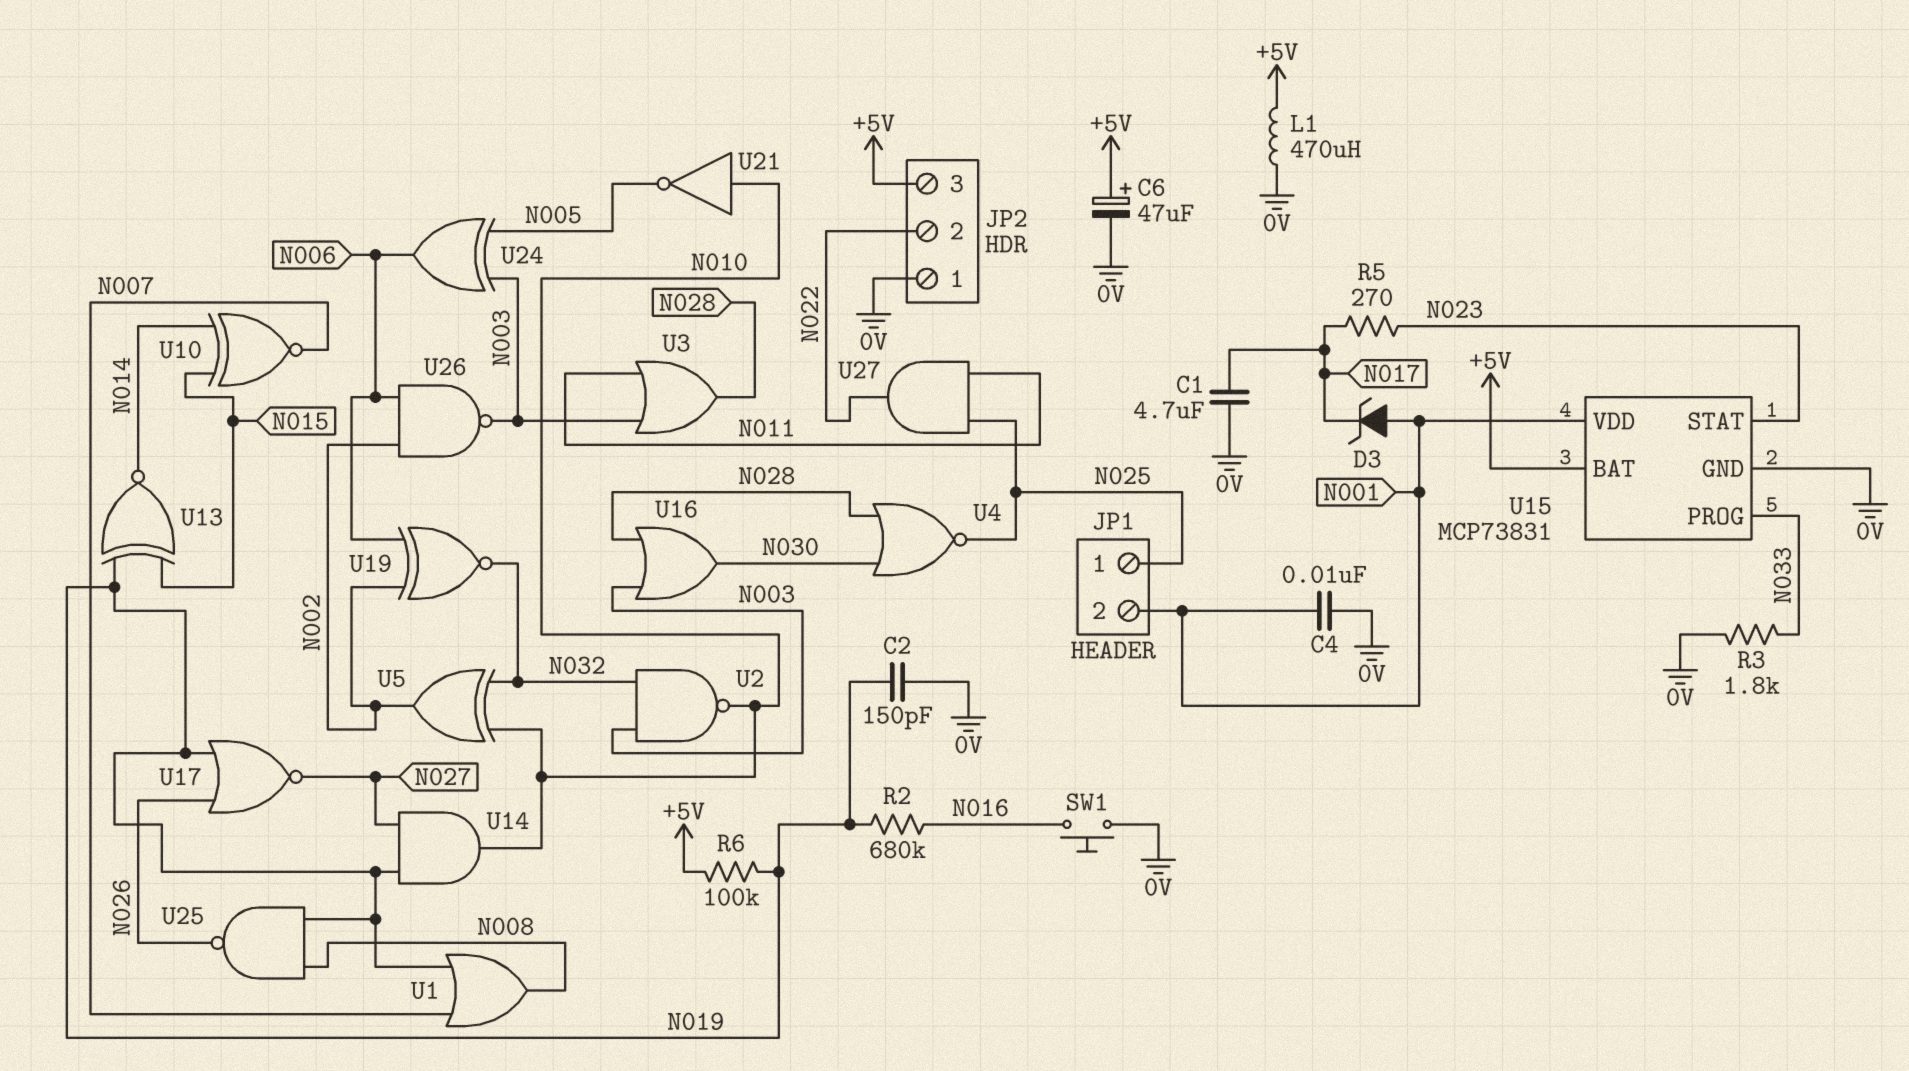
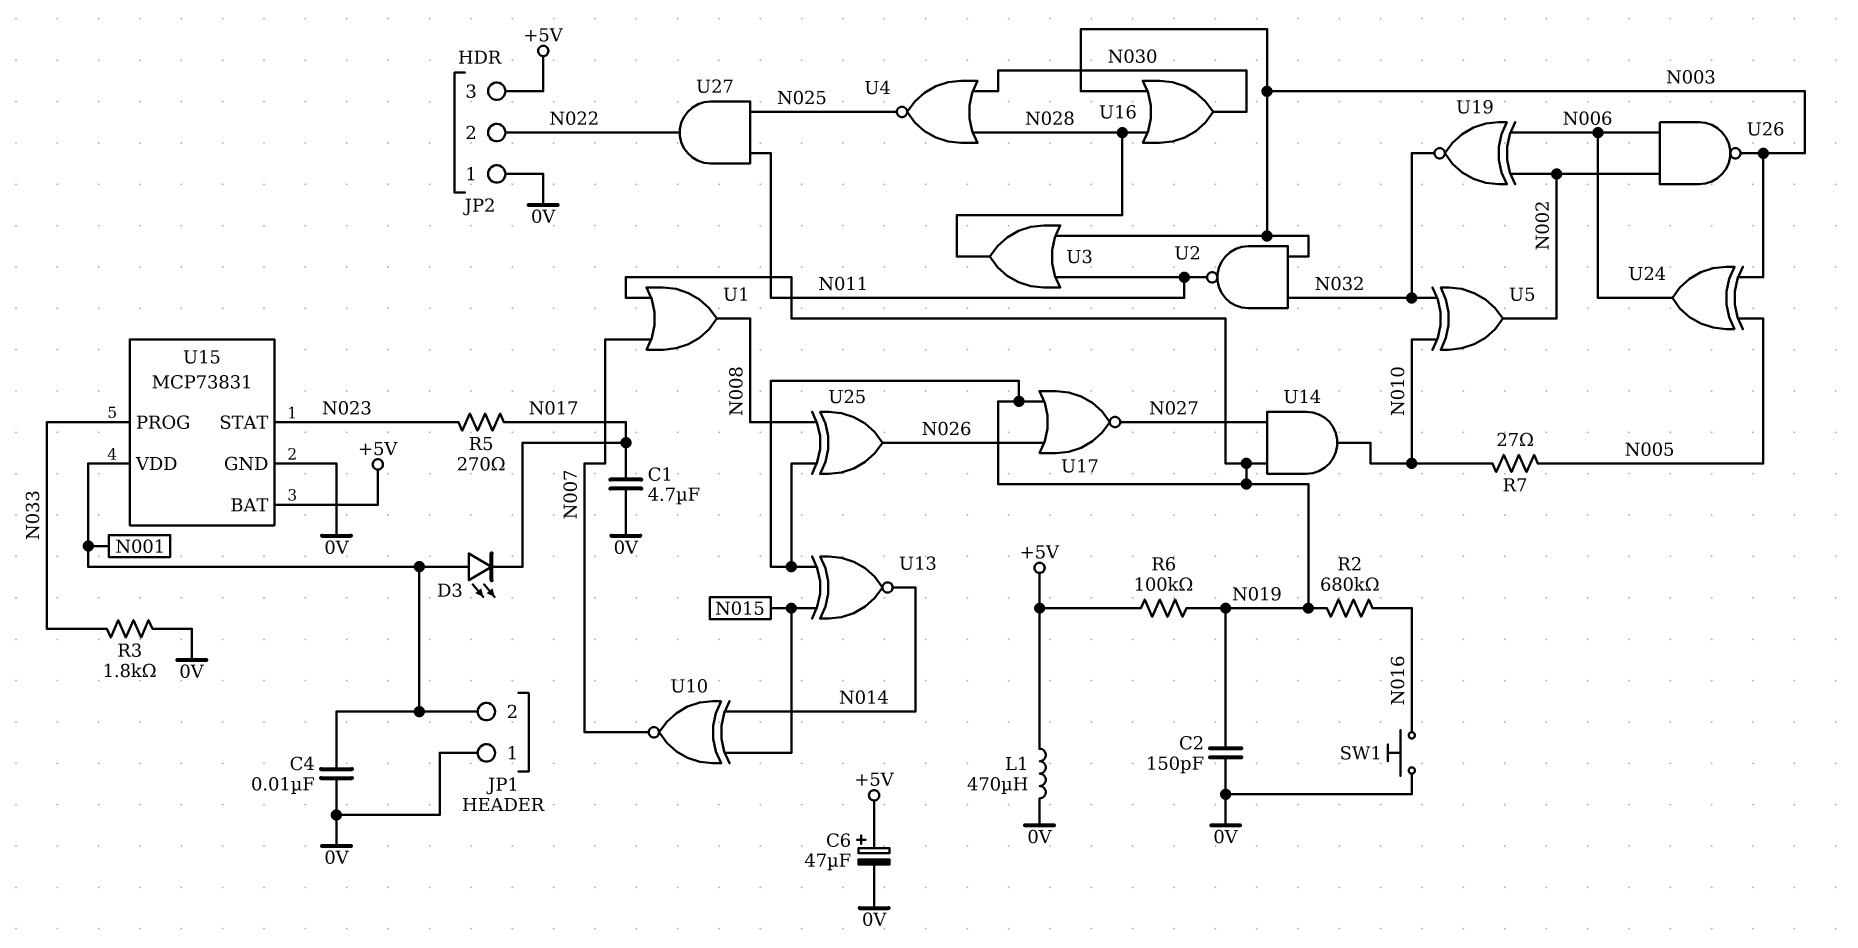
D3: zener (A N001, K N017) -> LED (A N001, K N017)
JP1 pin 1: N025 -> 0V
R7: none -> 27 (N005, N010)
U2: NAND (in N003, in N032, out N010) -> NAND (in N003, in N032, out N011)
U21: NOT (in N010, out N005) -> none
U25: NAND (in N008, in N019, out N026) -> XOR (in N008, in N019, out N026)

